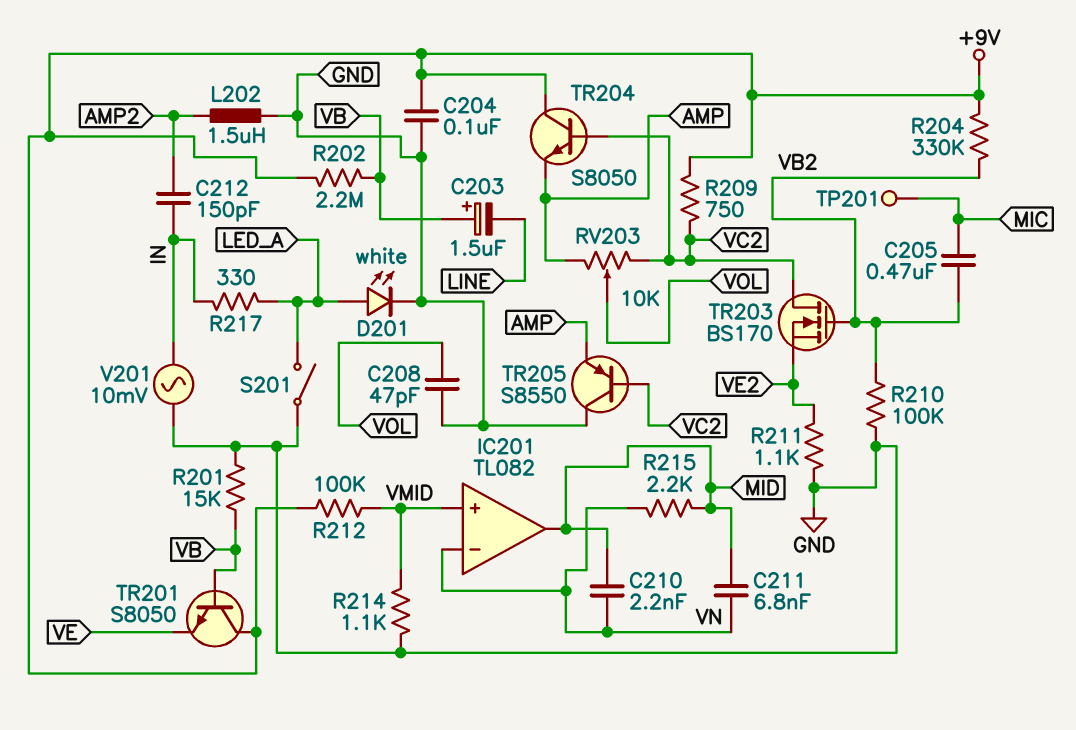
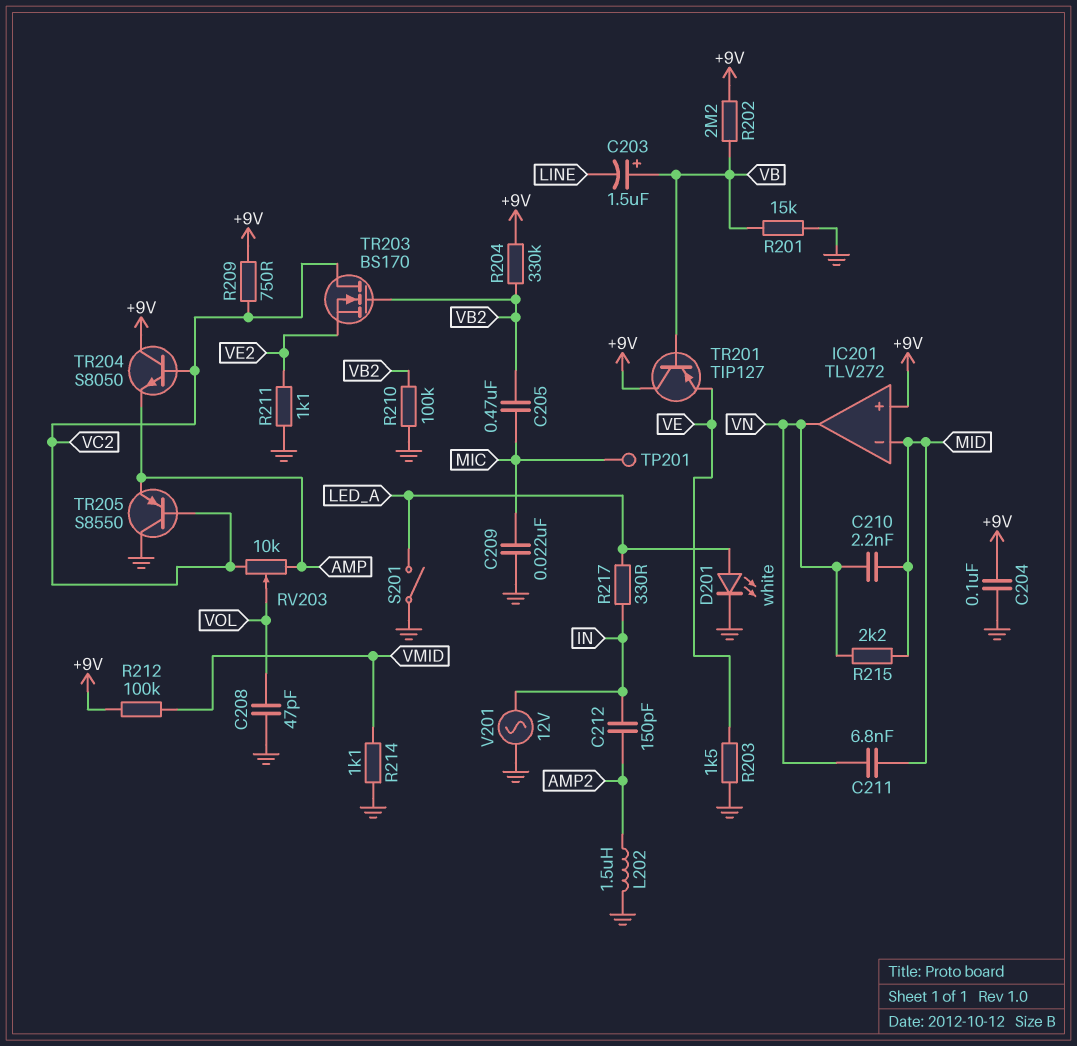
C209: none -> 22nF (GND, MIC)
IC201: TL082 -> TLV272
IC201 pin in+: VMID -> +9V
IC201 pin in-: VN -> MID
IC201 pin out: MID -> VN
R203: none -> 1.5k (GND, VE)
TR201: NPN S8050 (B VB, C +9V, E VE) -> PNP TIP127 (B VB, C +9V, E VE)
V201: AC 10mV (GND, IN) -> AC 12V (GND, IN)

